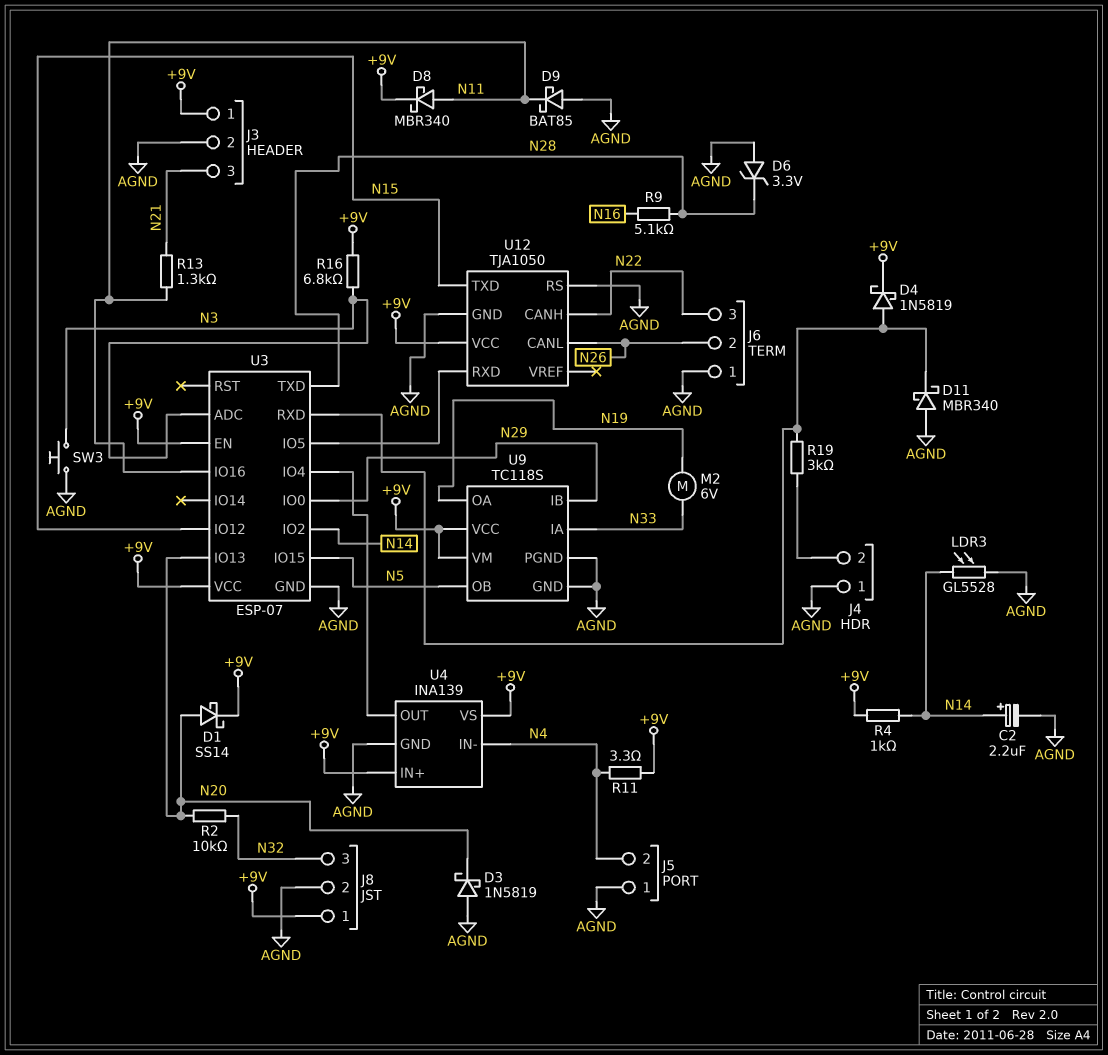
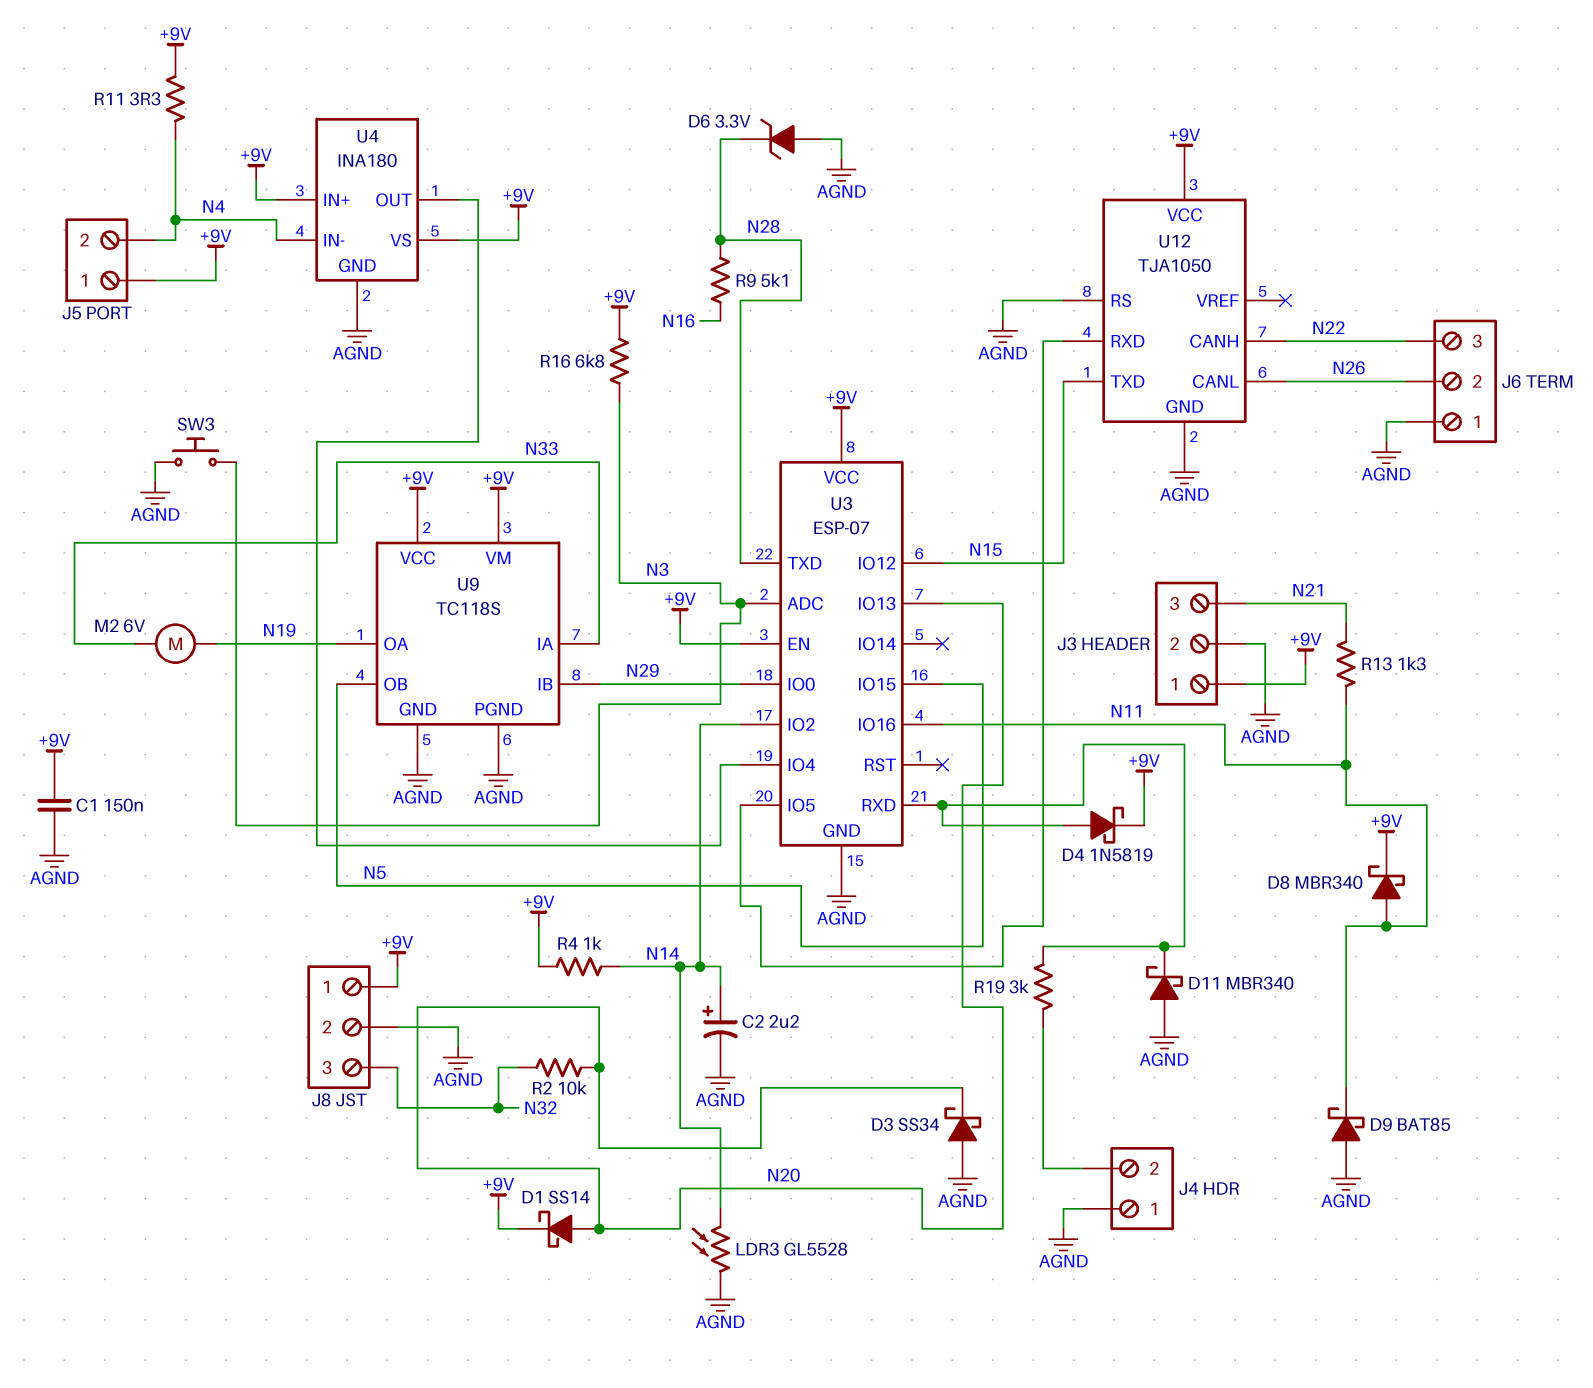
C1: none -> 150nF (+9V, AGND)
D3: schottky 1N5819 (A AGND, K N20) -> schottky SS34 (A AGND, K N20)
J5 pin 1: AGND -> +9V
U4: INA139 -> INA180

